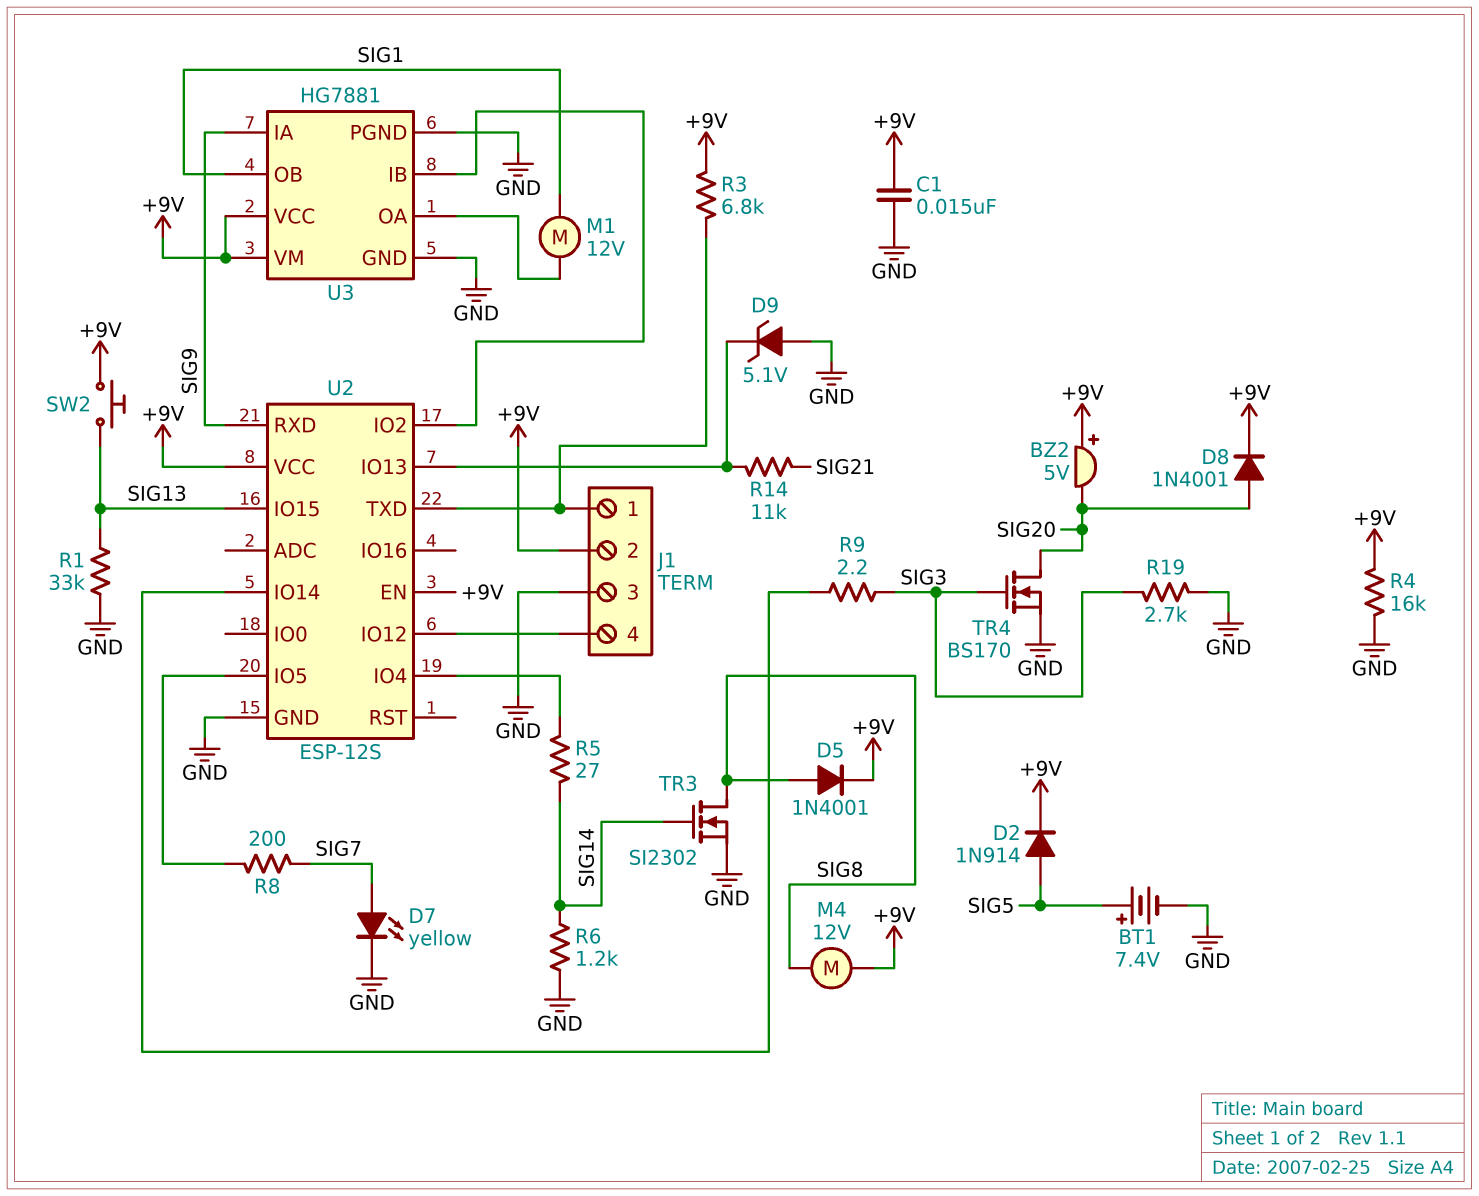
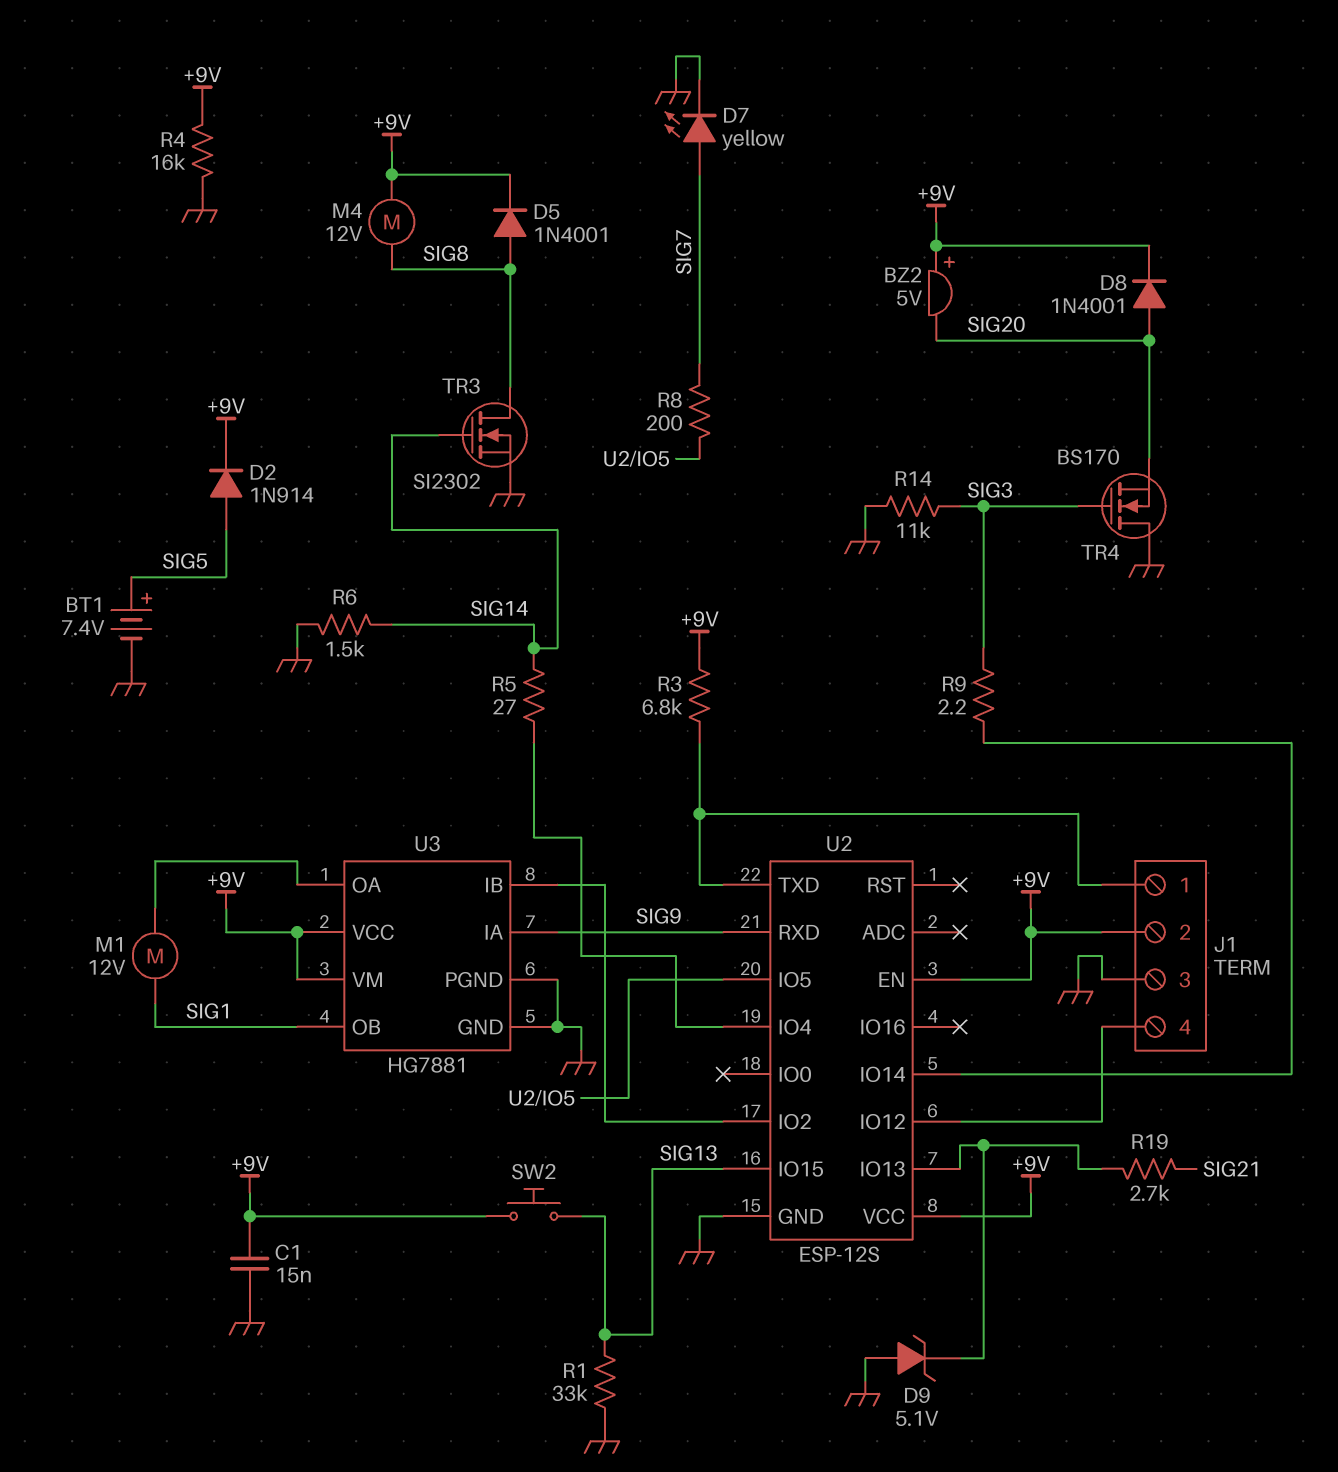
R6: 1.2k (GND, SIG14) -> 1.5k (GND, SIG14)
R14: 11k (SIG21, U2/IO13) -> 11k (GND, SIG3)
R19: 2.7k (GND, SIG3) -> 2.7k (SIG21, U2/IO13)
TR4: NMOS BS170 (G SIG3, D SIG20, S GND) -> NMOS BS170 (G SIG3, D GND, S SIG20)

